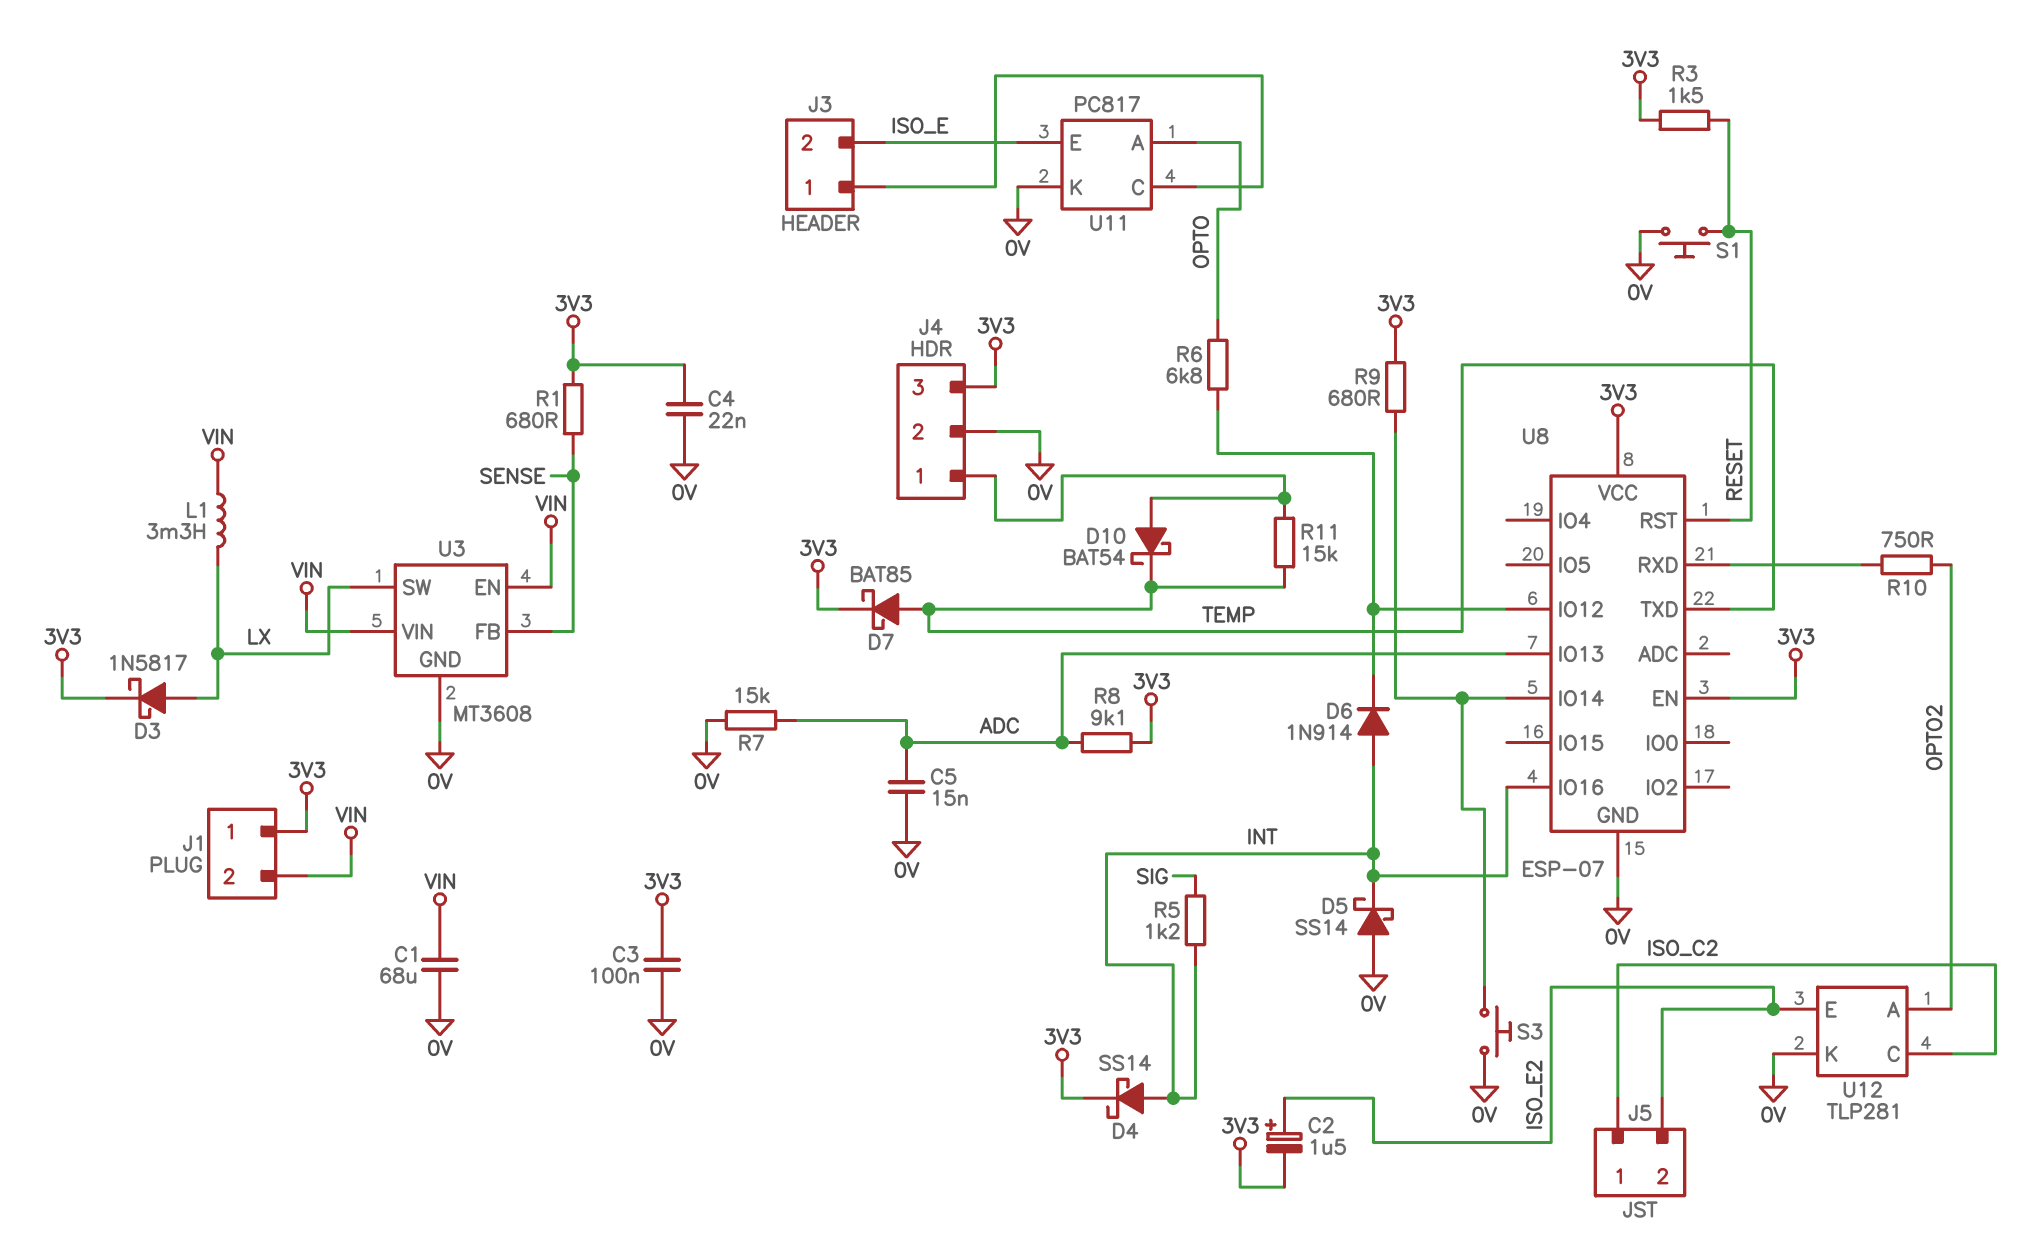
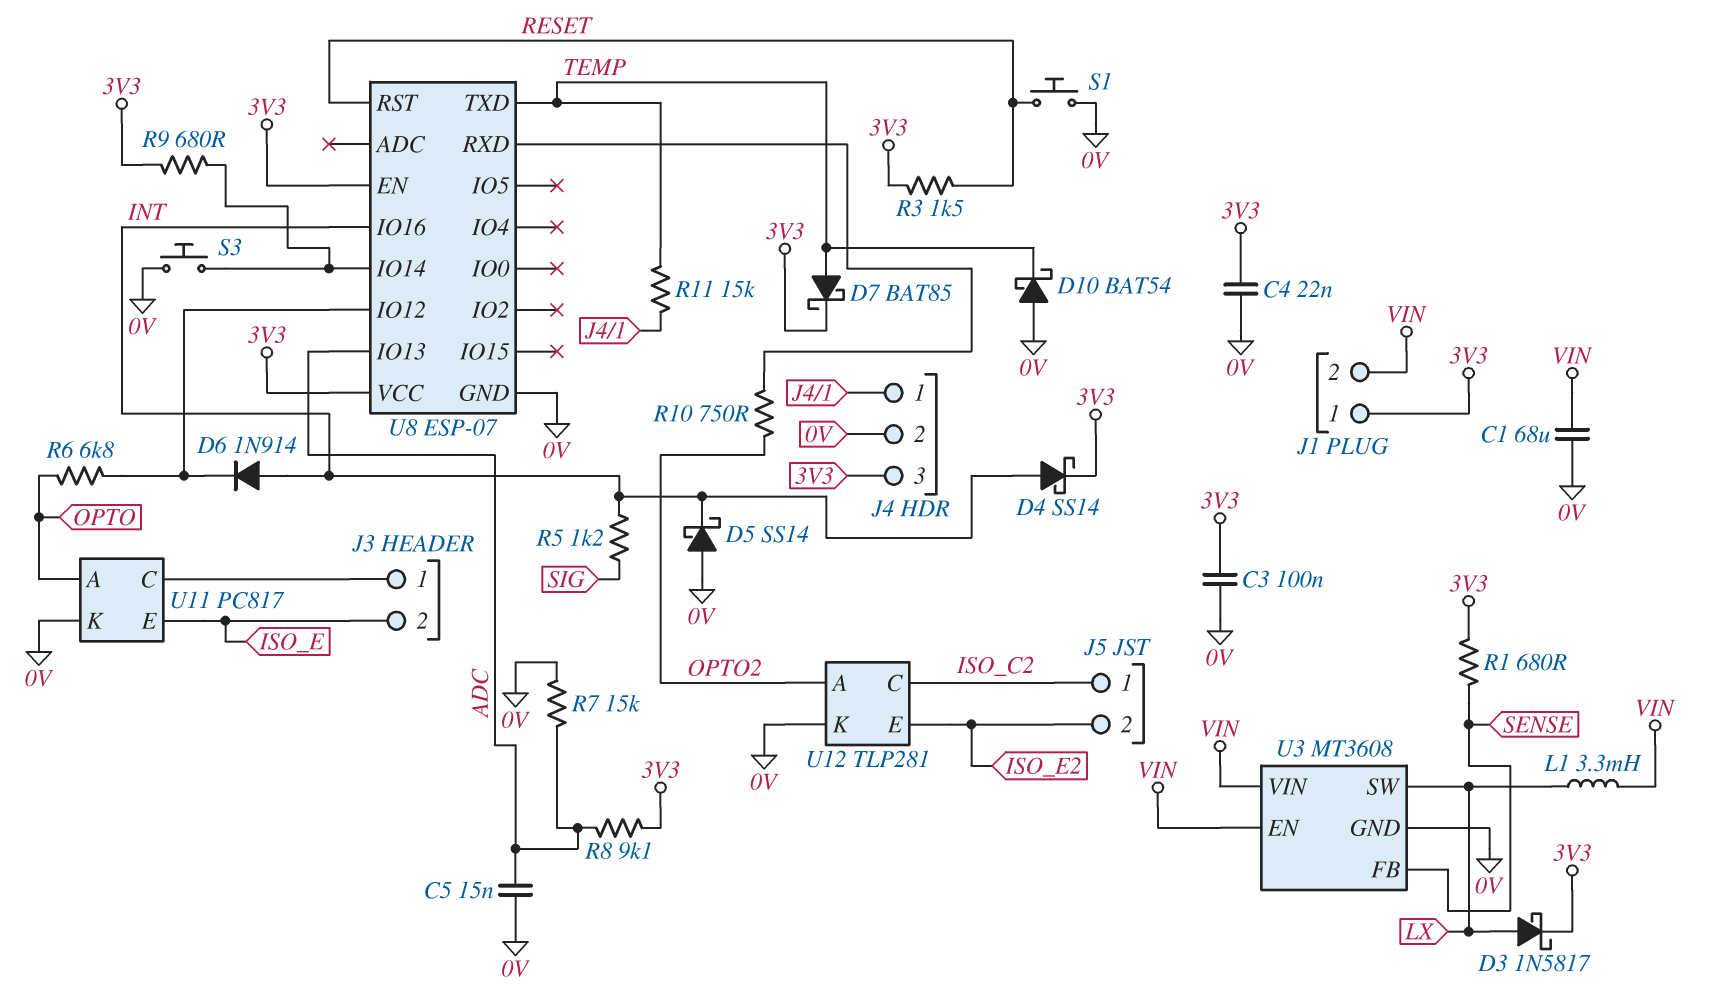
C2: 1.5uF (plus ISO_E2, minus 3V3) -> none
D10: schottky BAT54 (A J4/1, K TEMP) -> schottky BAT54 (A 0V, K TEMP)

